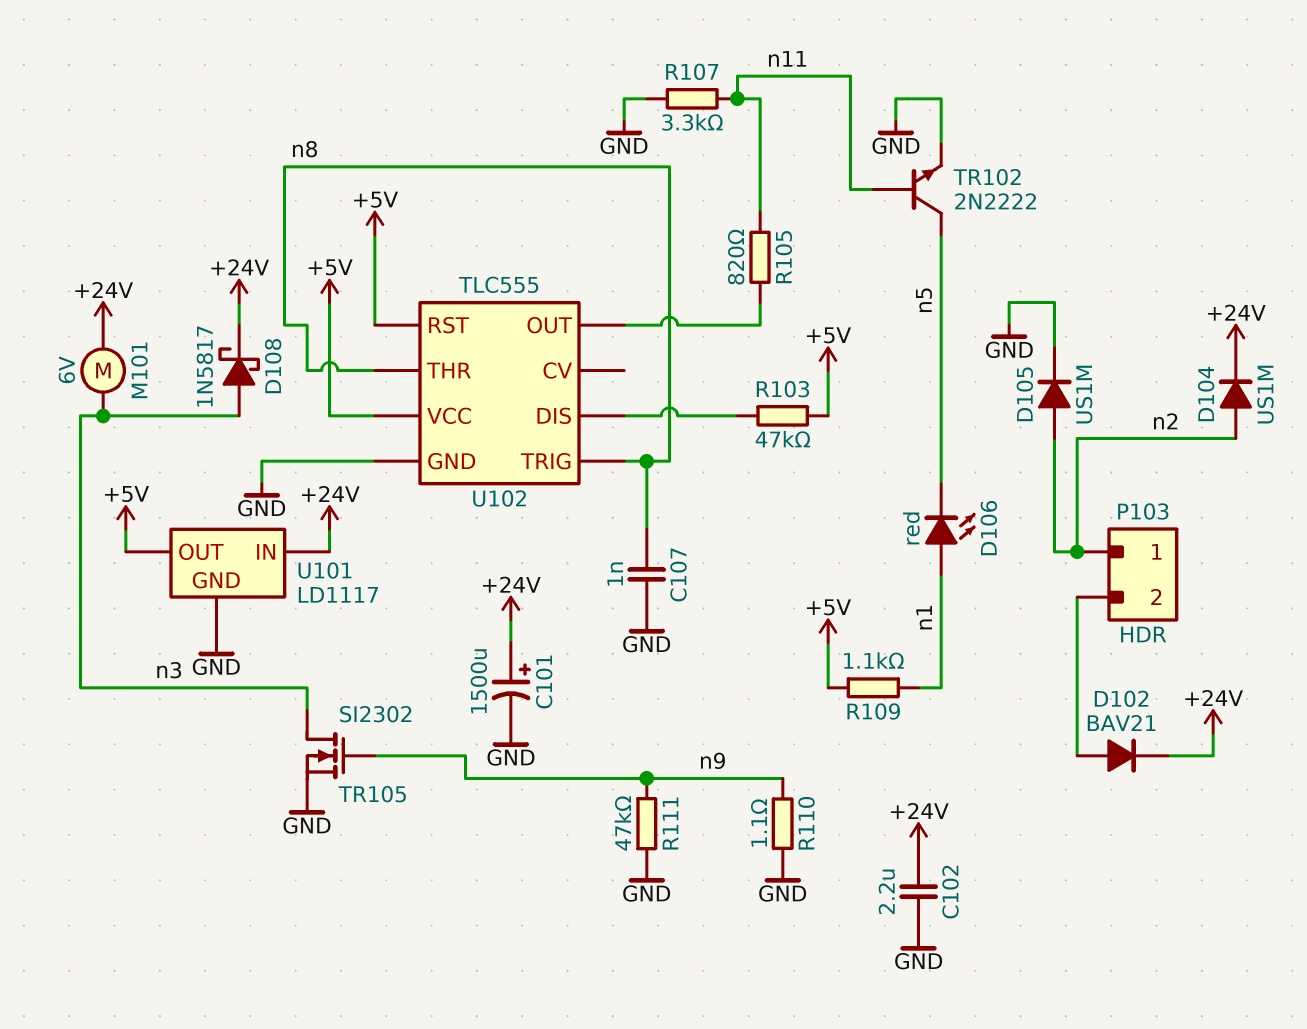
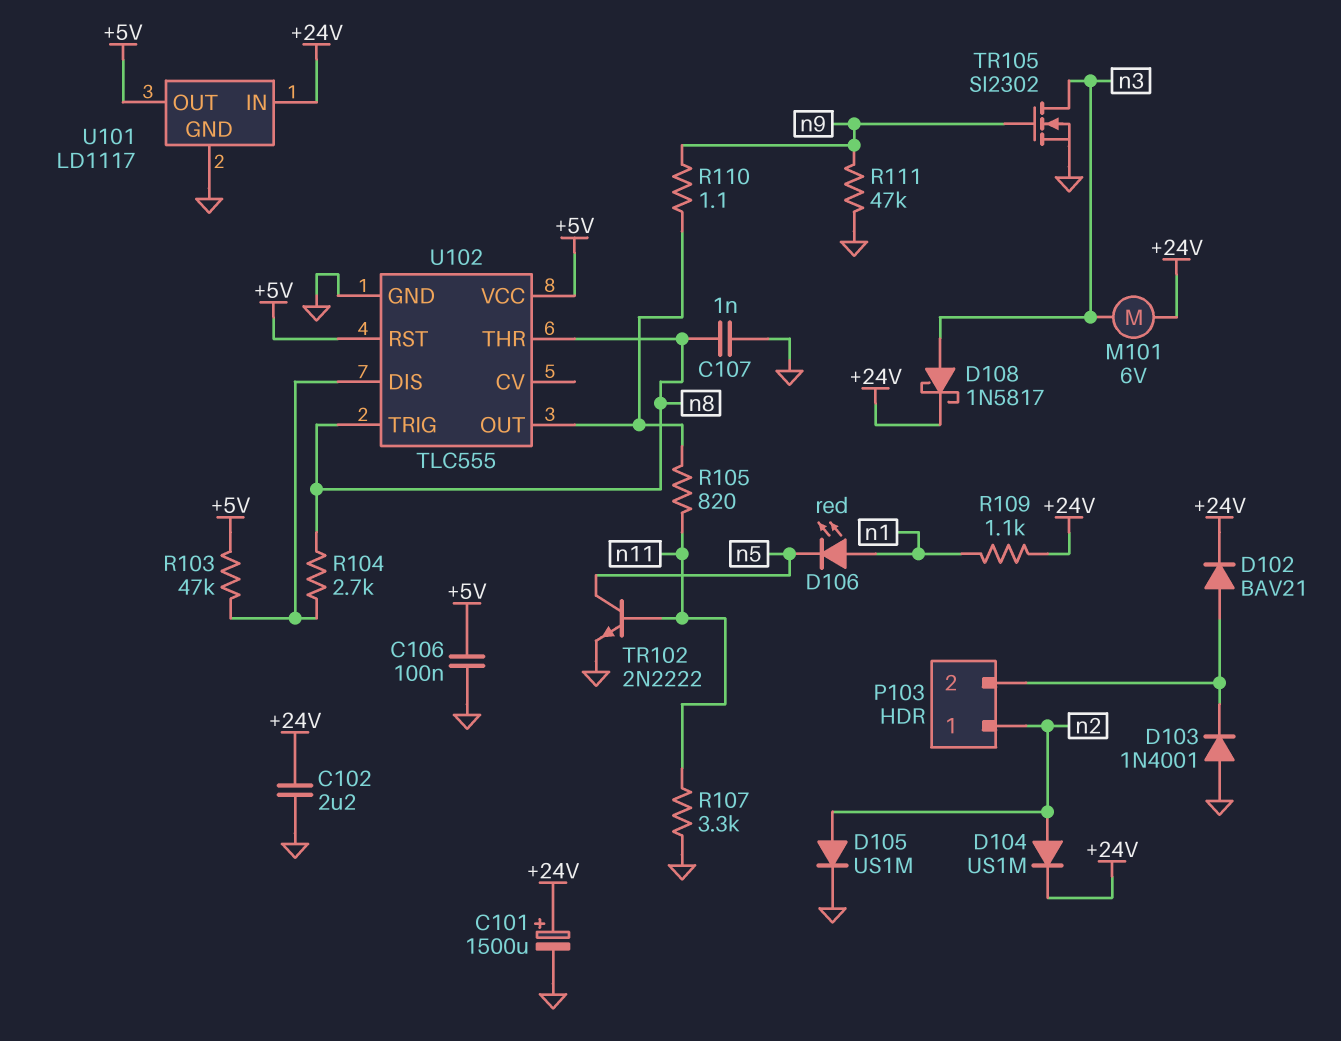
C106: none -> 100nF (+5V, GND)
D103: none -> diode 1N4001 (A GND, K P103/2)
R104: none -> 2.7k (U102/DIS, n8)
R109: 1.1k (+5V, n1) -> 1.1k (+24V, n1)
R110: 1.1 (GND, n9) -> 1.1 (U102/OUT, n9)

